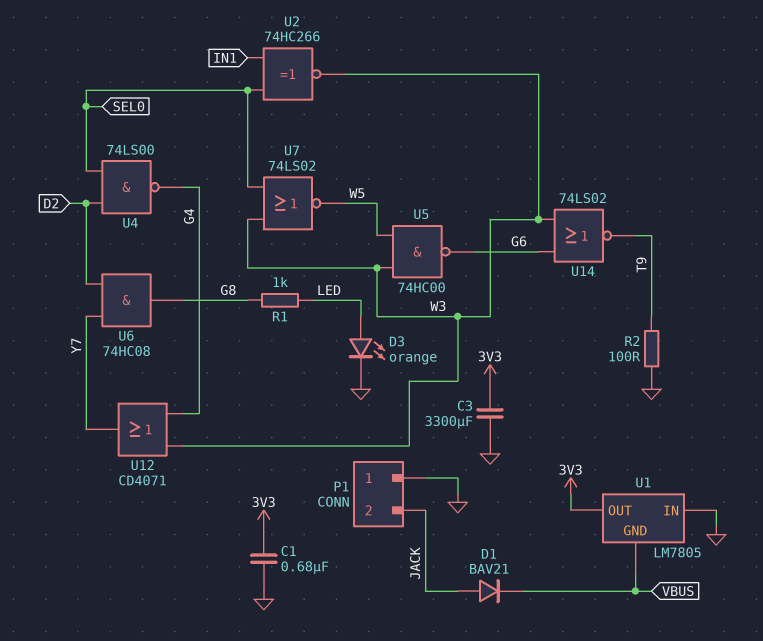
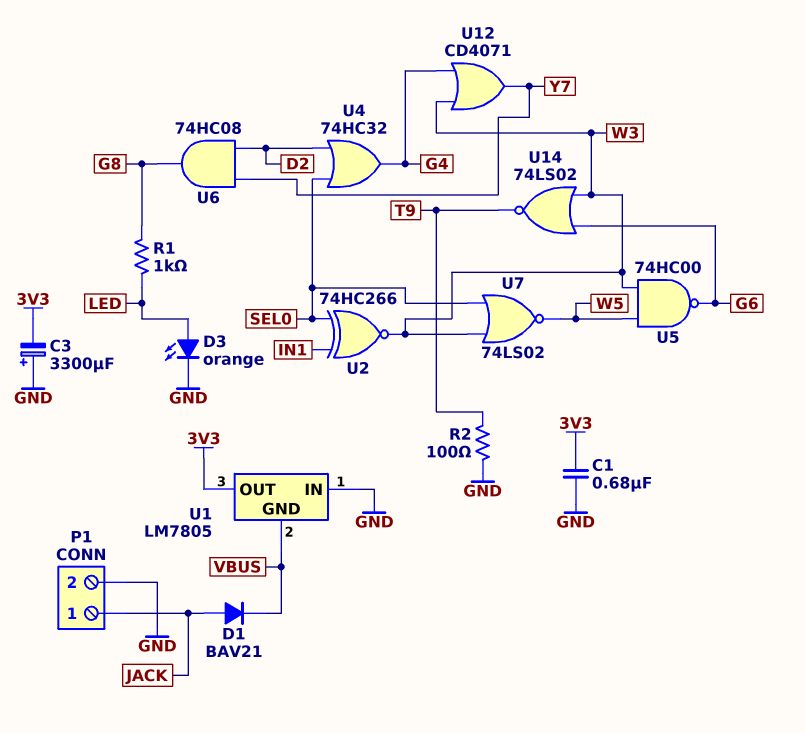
C3: 3300uF (3V3, GND) -> 3300uF (plus GND, minus 3V3)
P1 pin 1: GND -> JACK
P1 pin 2: JACK -> GND
U4: NAND 74LS00 (in D2, in SEL0, out G4) -> OR 74HC32 (in D2, in SEL0, out G4)

